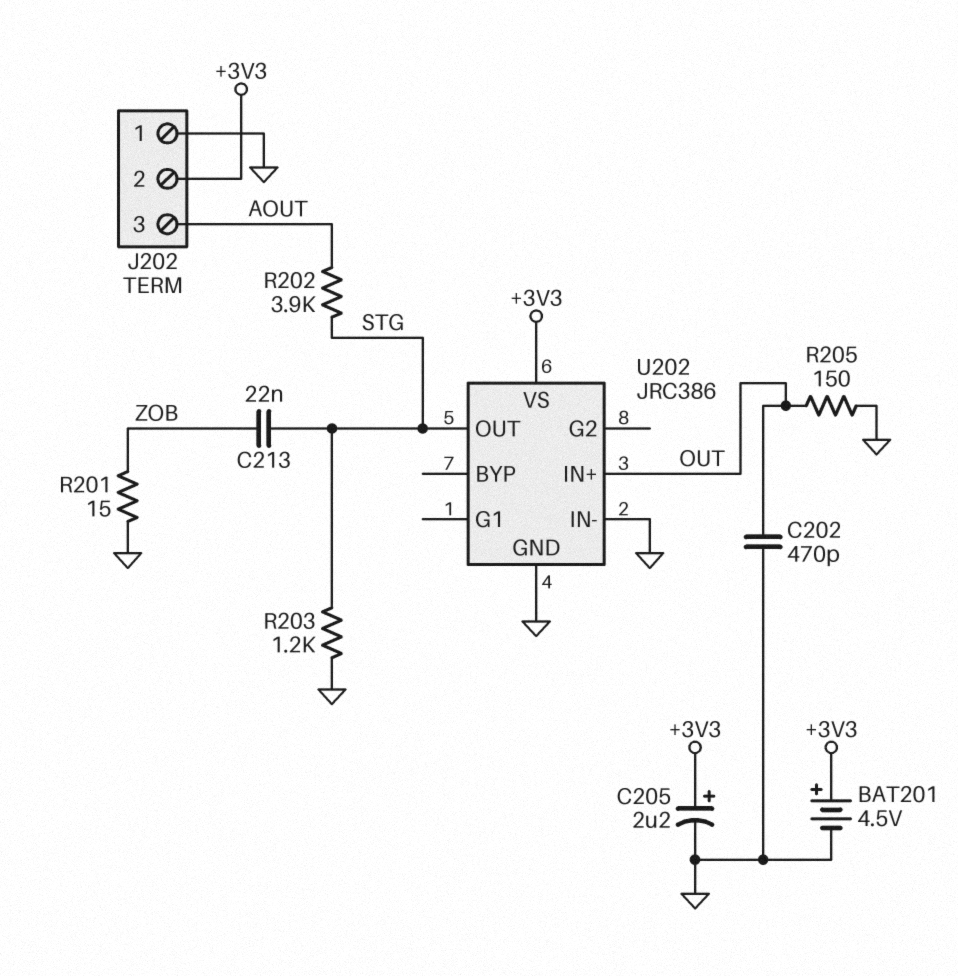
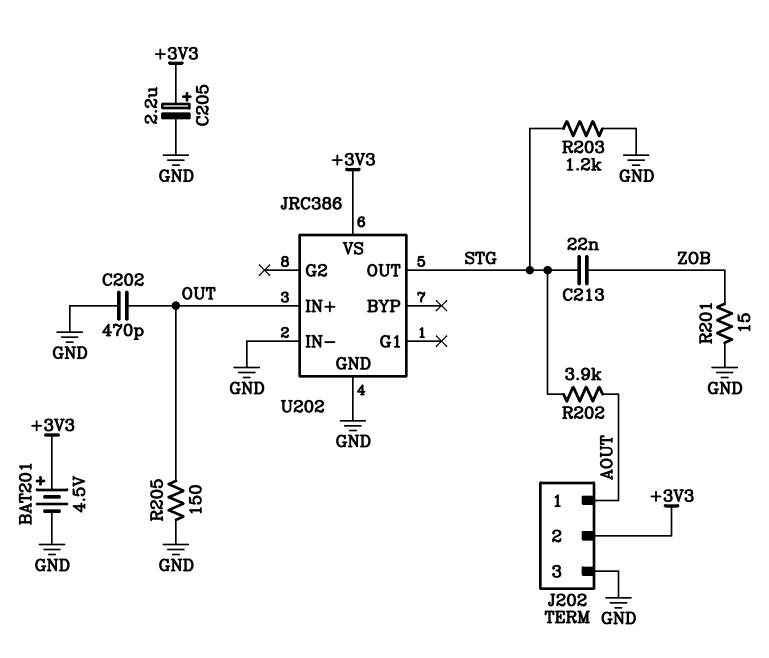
J202 pin 1: GND -> AOUT
J202 pin 3: AOUT -> GND

